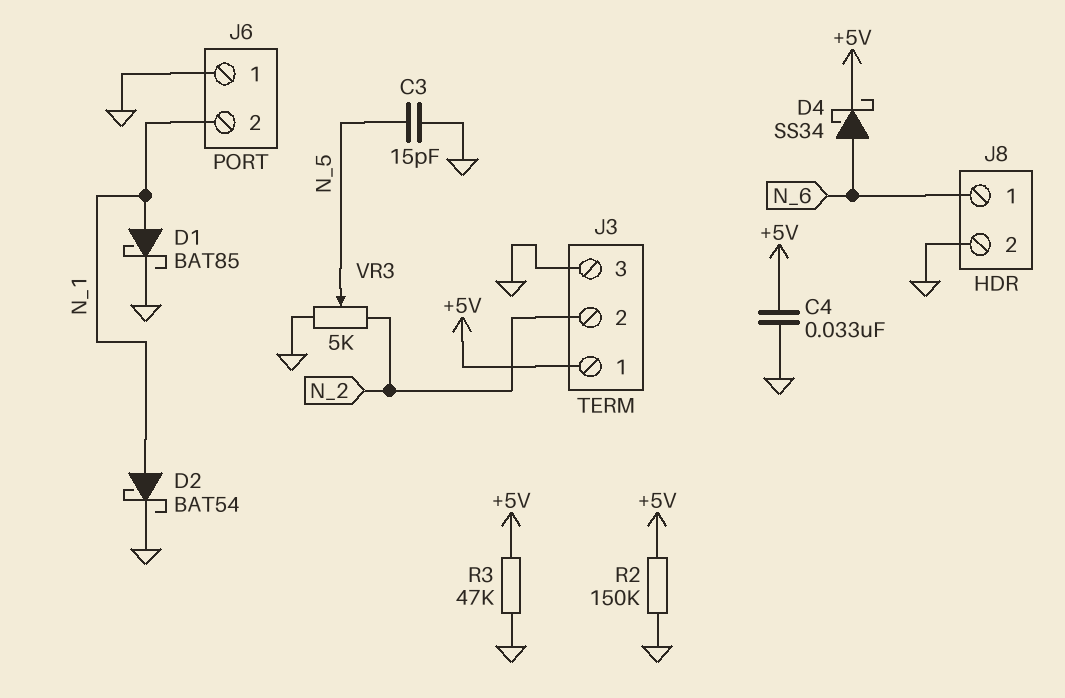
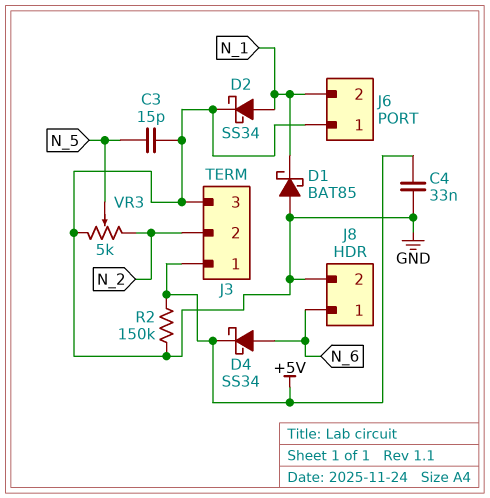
D1: schottky BAT85 (A N_1, K GND) -> schottky BAT85 (A GND, K N_1)
D2: schottky BAT54 (A N_1, K GND) -> schottky SS34 (A N_1, K GND)
R3: 47k (+5V, GND) -> none

